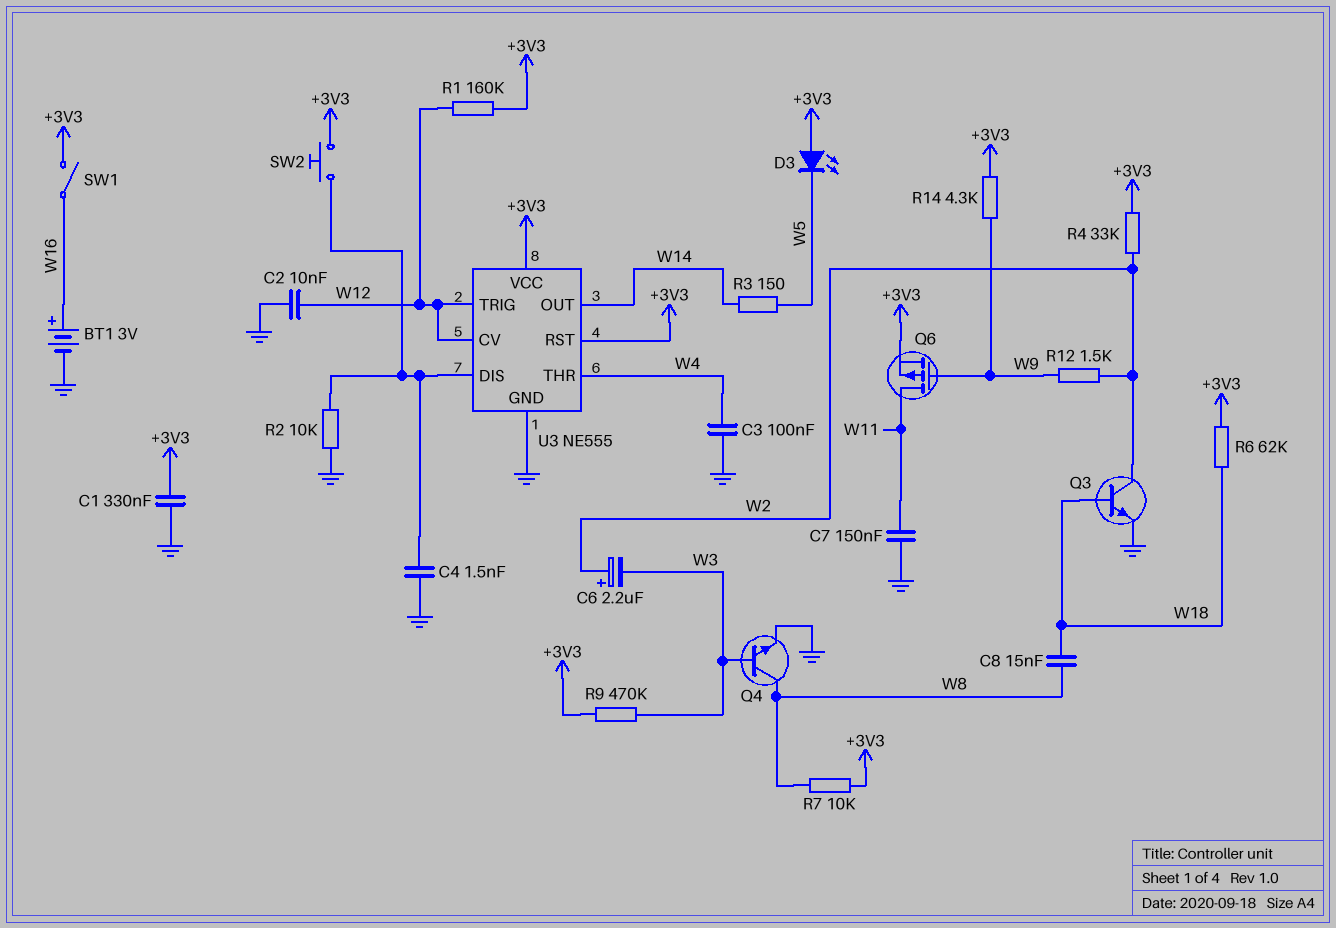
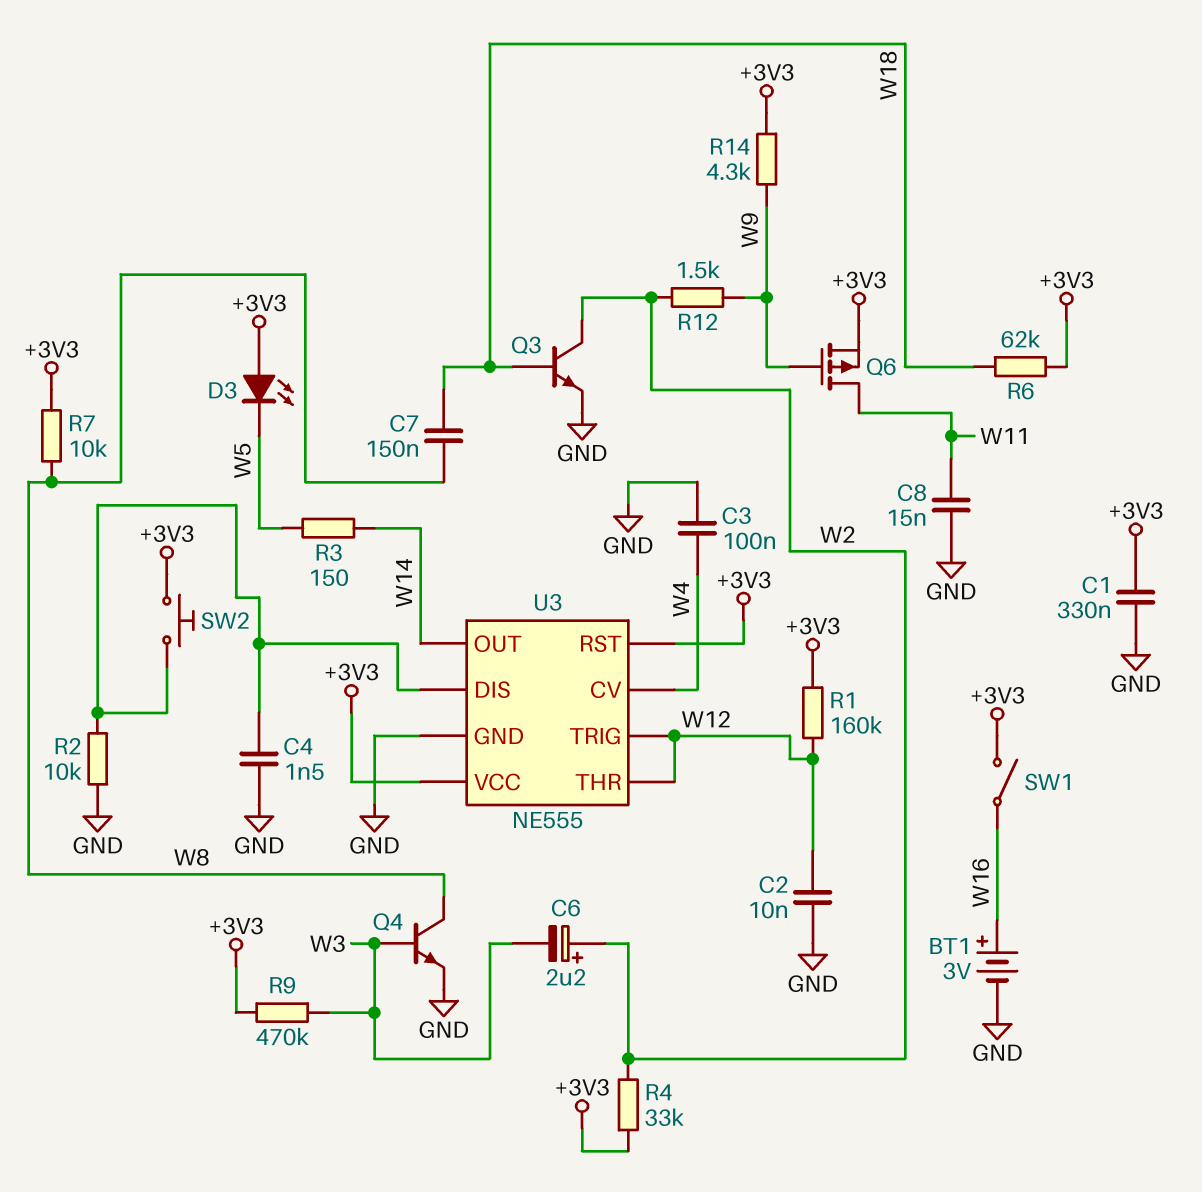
C7: 150nF (GND, W11) -> 150nF (W8, W18)
C8: 15nF (W8, W18) -> 15nF (GND, W11)
U3 pin CV: W12 -> W4
U3 pin THR: W4 -> W12

